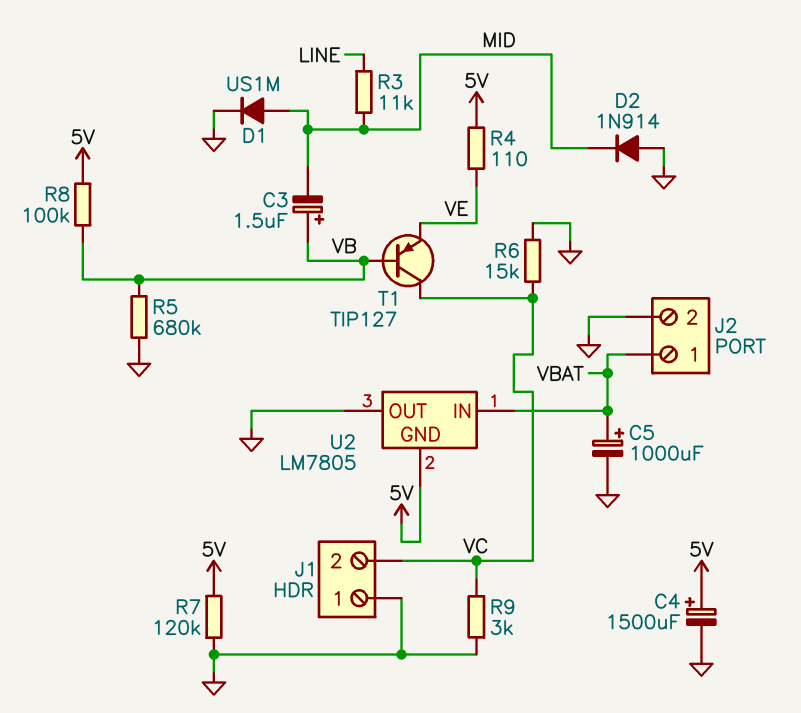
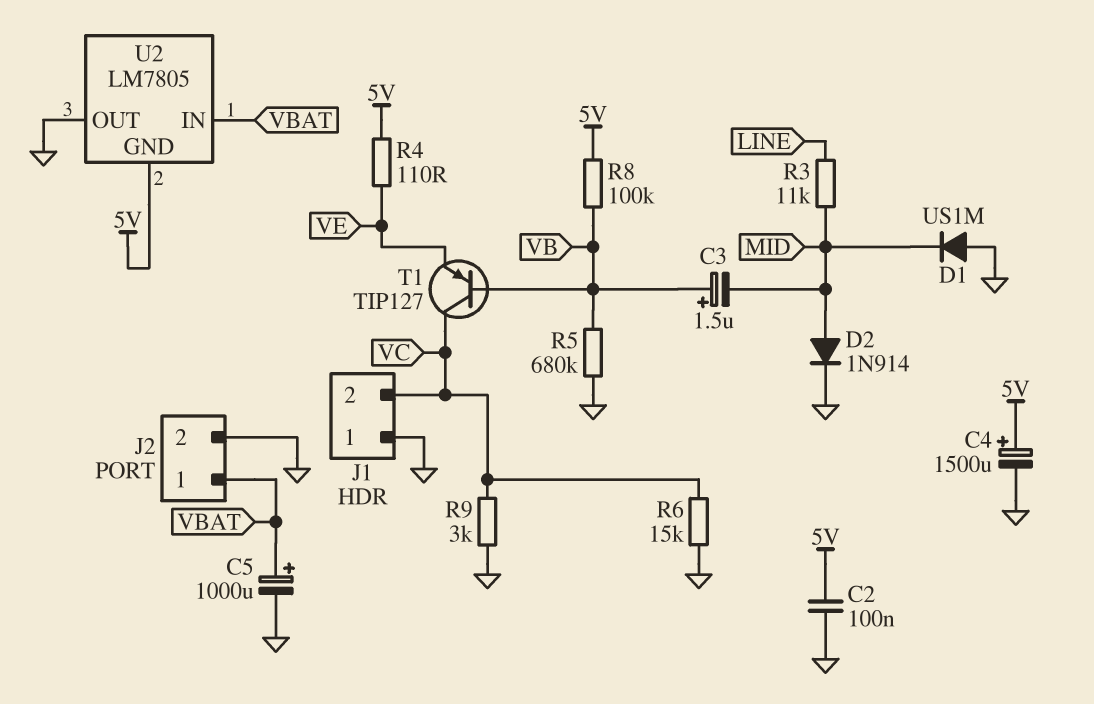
C2: none -> 100nF (5V, GND)
D1: diode US1M (A MID, K GND) -> diode US1M (A GND, K MID)
D2: diode 1N914 (A GND, K MID) -> diode 1N914 (A MID, K GND)
R7: 120k (5V, GND) -> none

